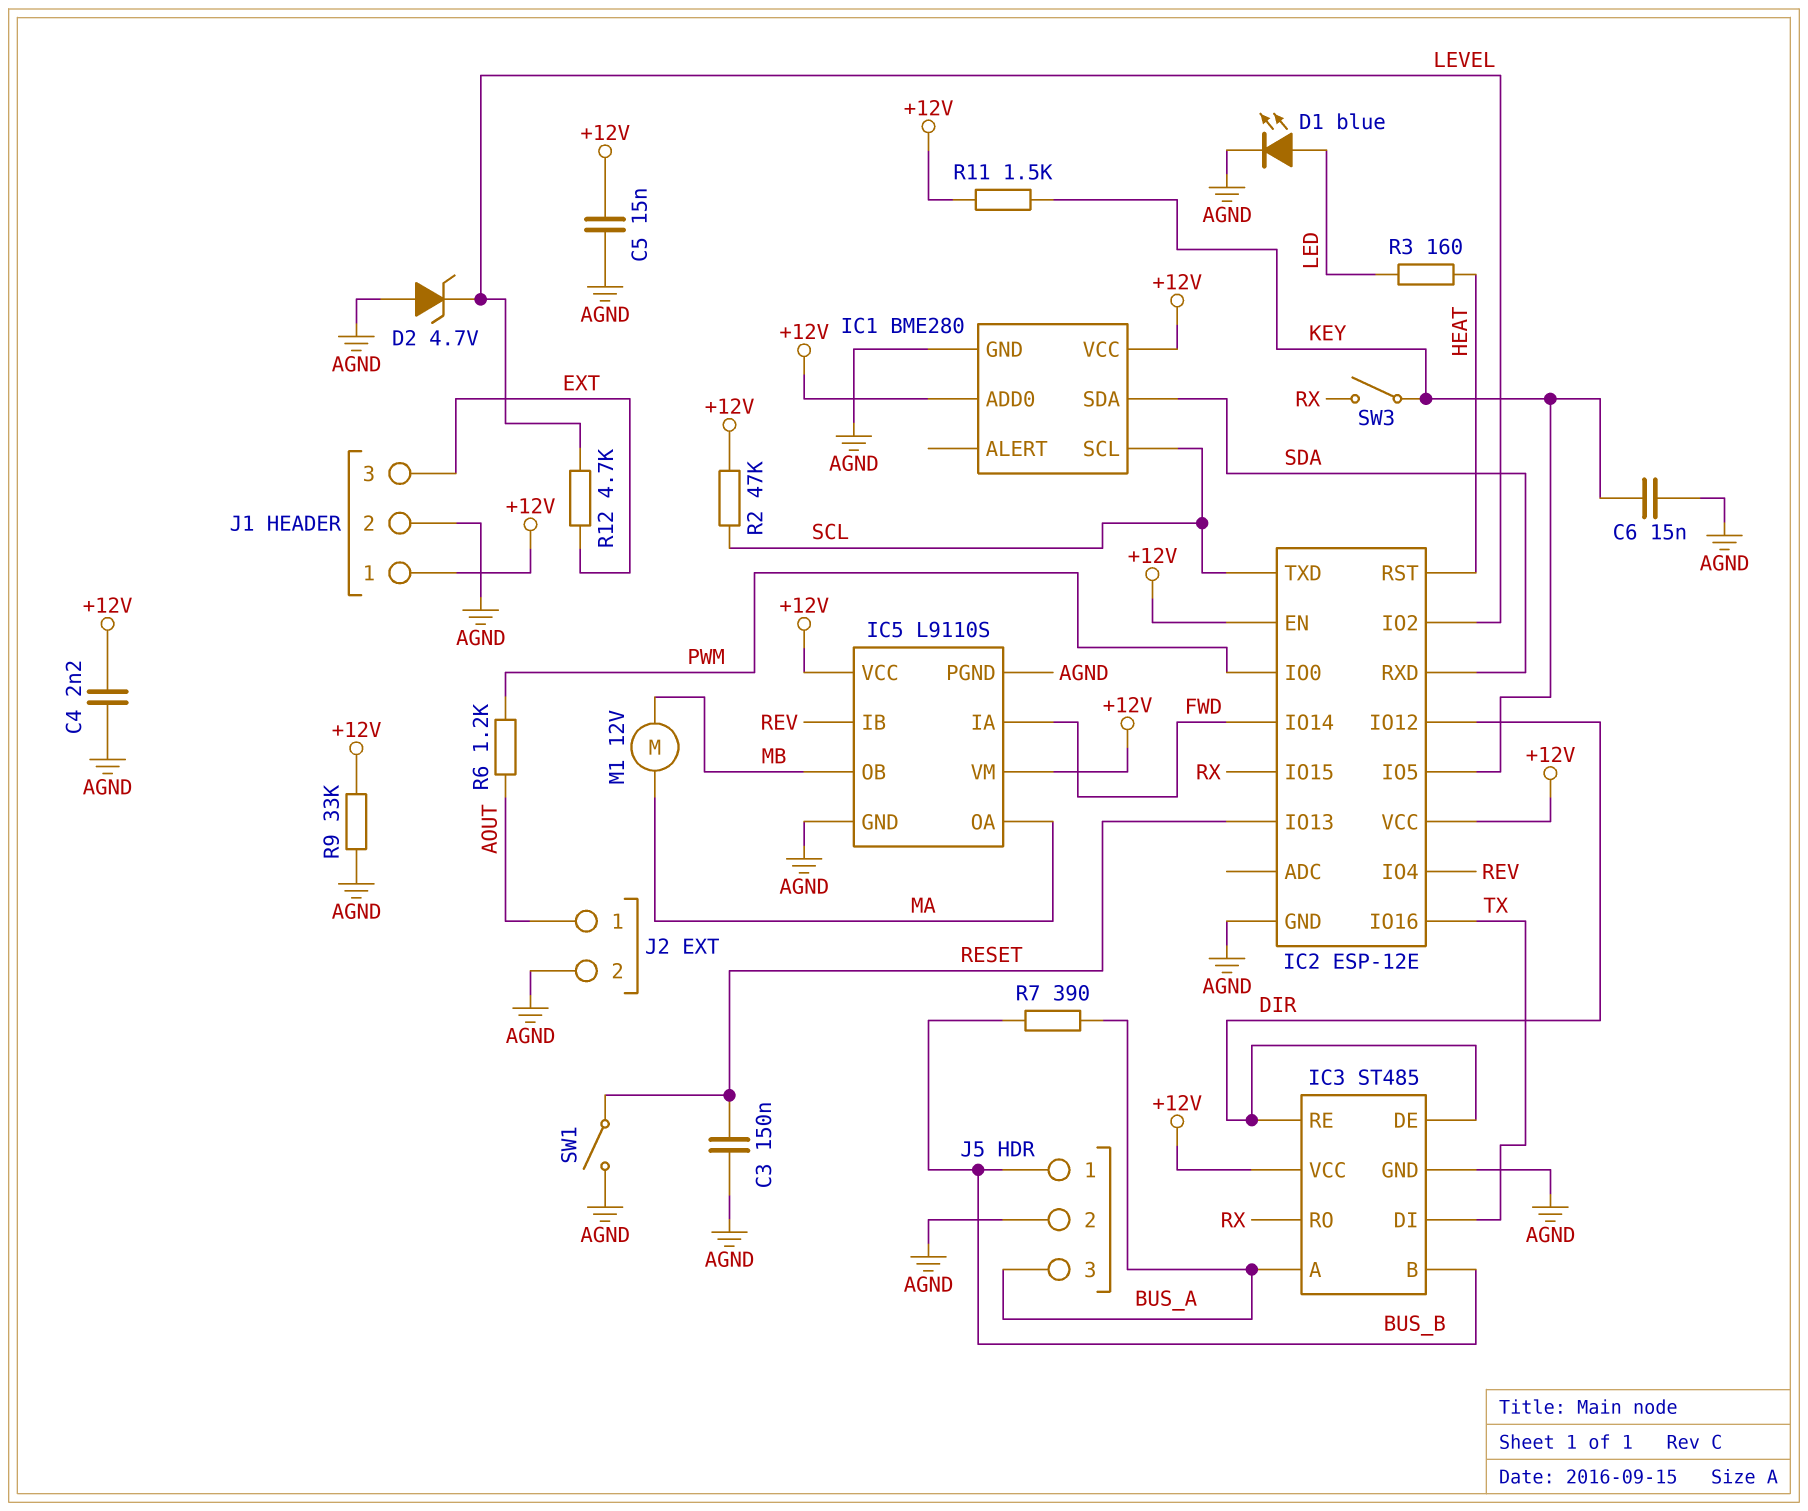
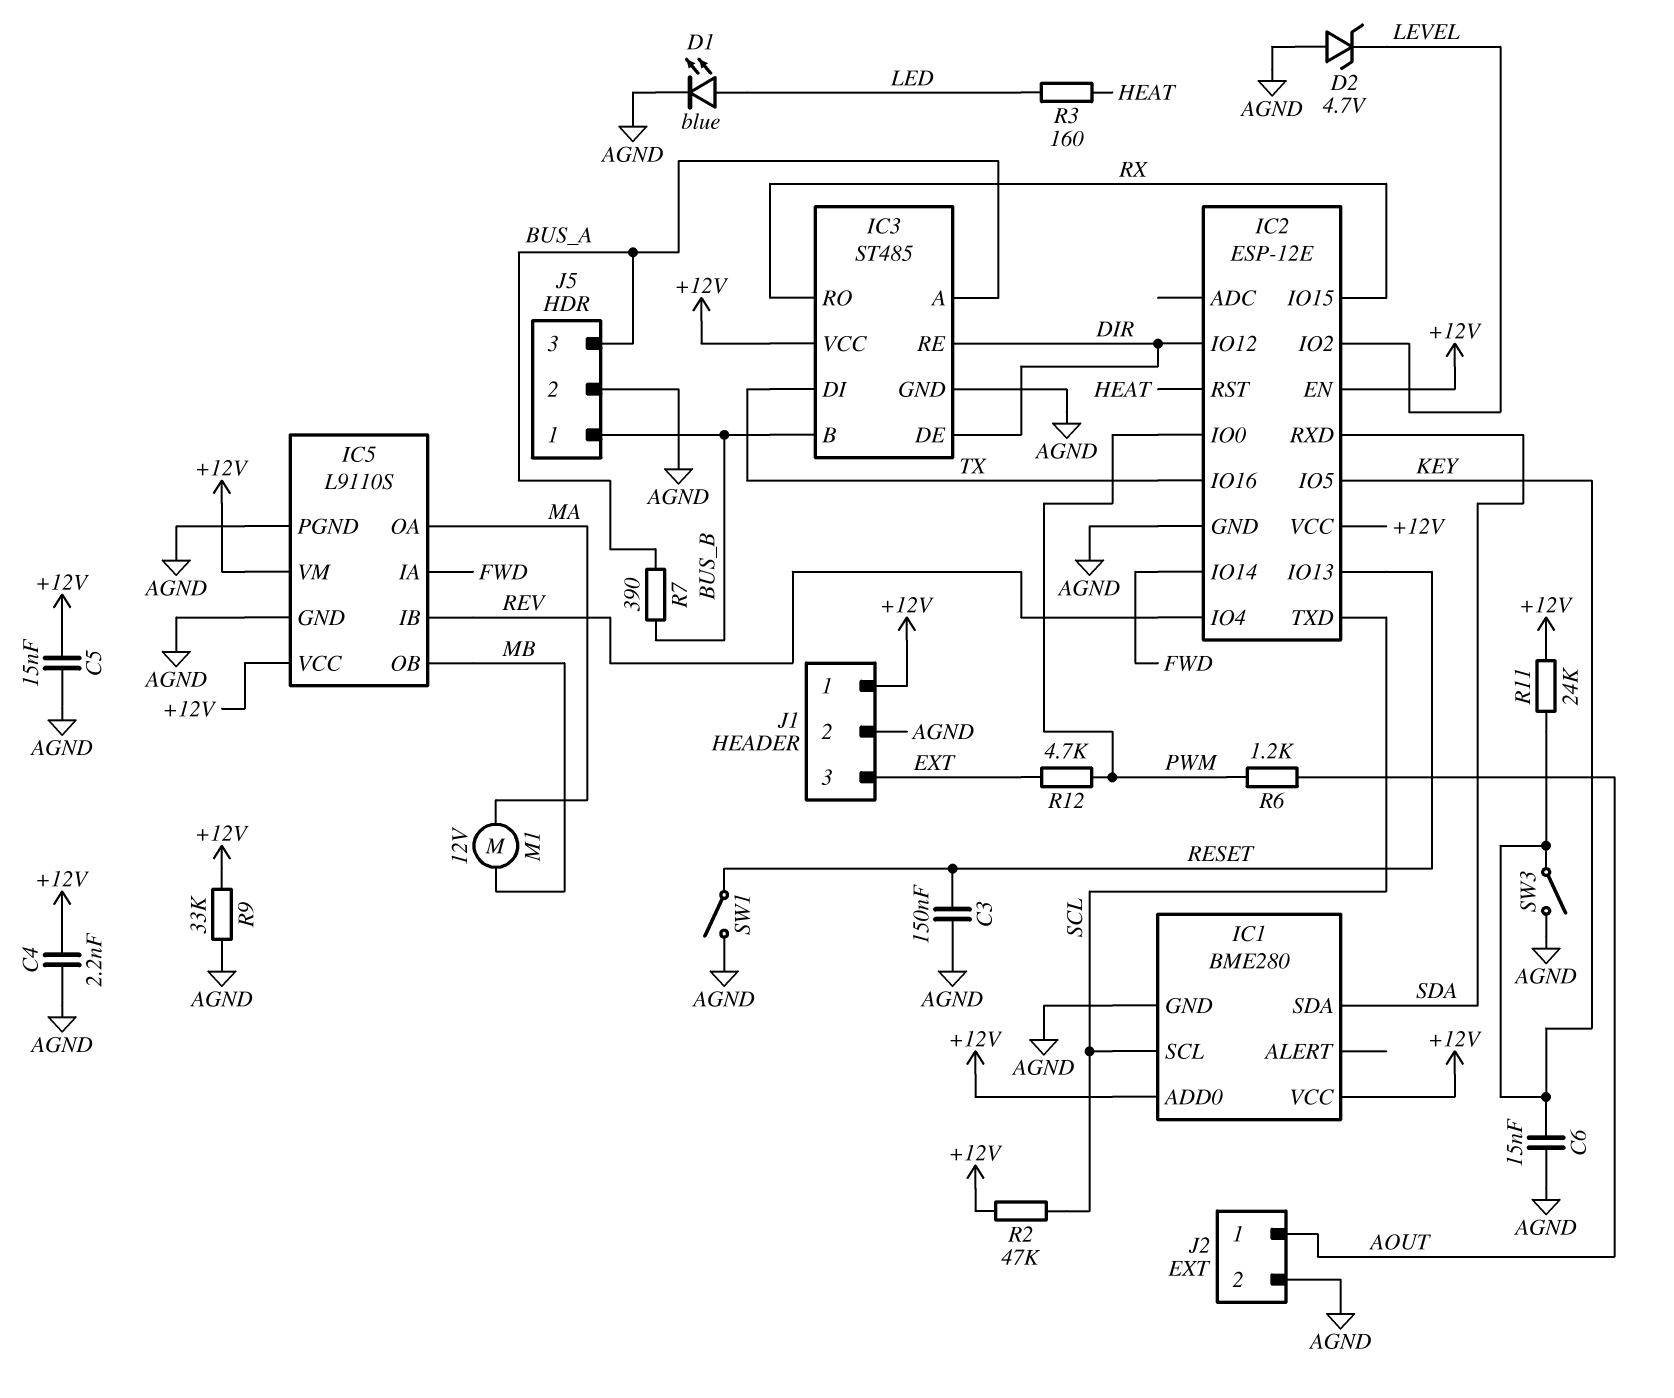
R11: 1.5k (+12V, KEY) -> 24k (+12V, KEY)
R12: 4.7k (EXT, LEVEL) -> 4.7k (EXT, PWM)
SW3: switch (KEY, RX) -> switch (AGND, KEY)

